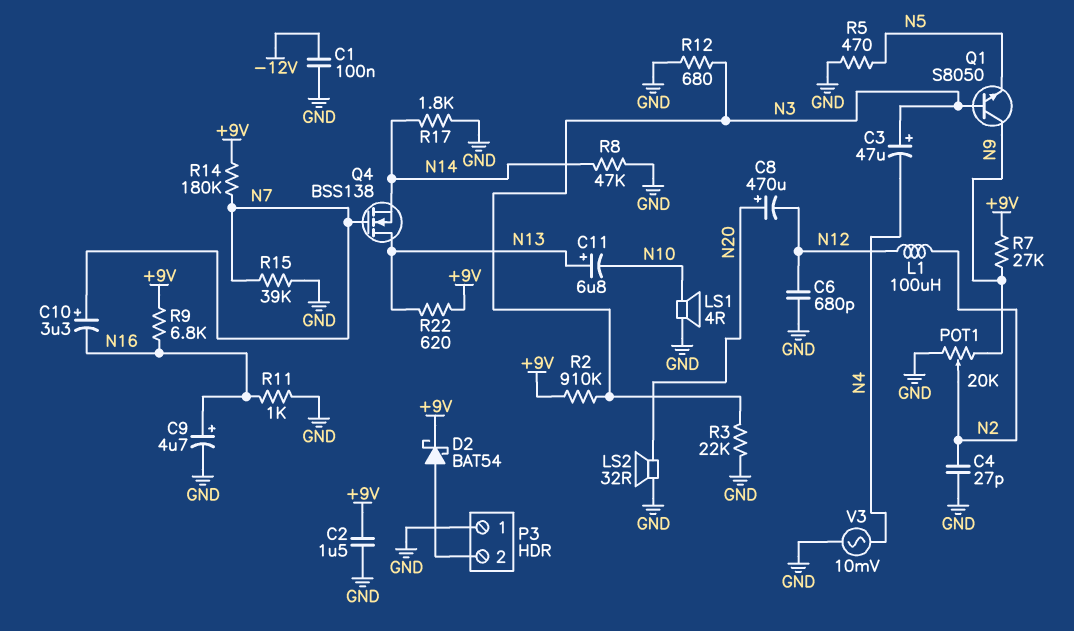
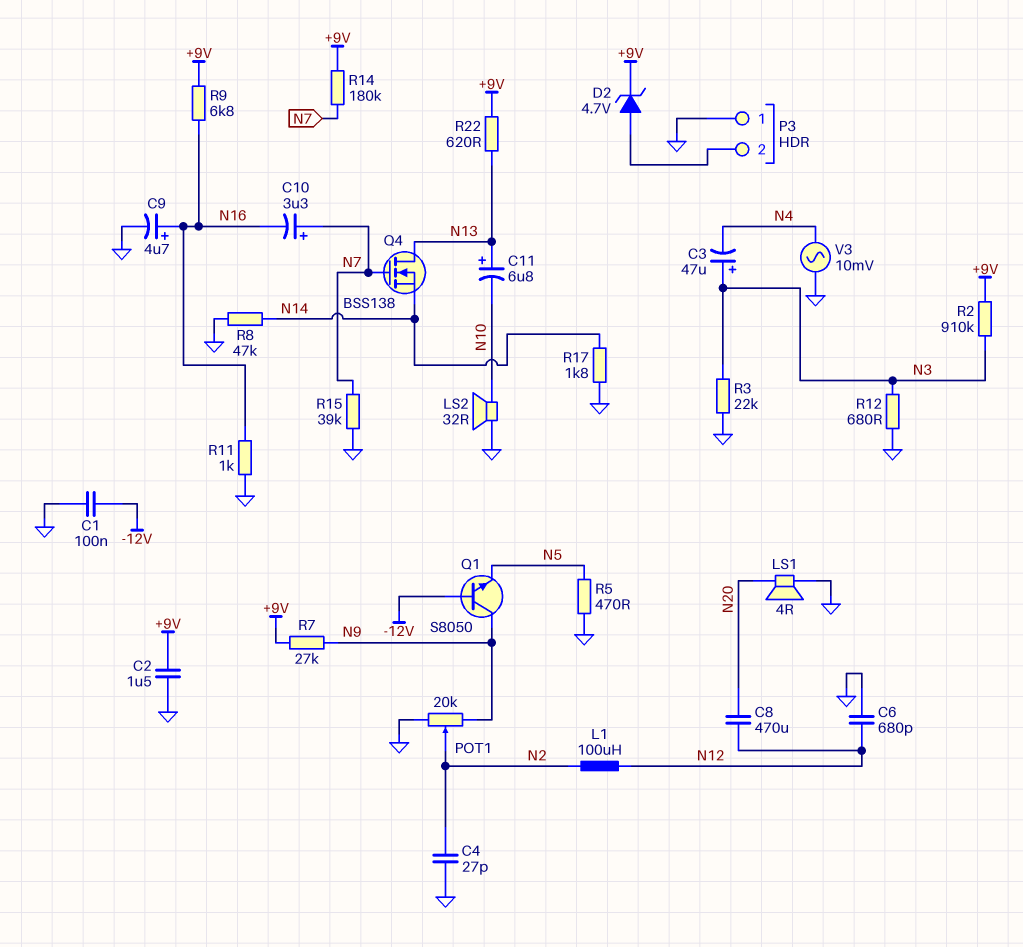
C8: 470uF (plus N20, minus N12) -> 470uF (N12, N20)
D2: schottky BAT54 (A P3/2, K +9V) -> zener 4.7V (A P3/2, K +9V)
LS1: speaker 4R (GND, N10) -> speaker 4R (GND, N20)
LS2: speaker 32R (GND, N20) -> speaker 32R (GND, N10)
Q1: NPN S8050 (B N3, C N9, E N5) -> NPN S8050 (B -12V, C N9, E N5)

